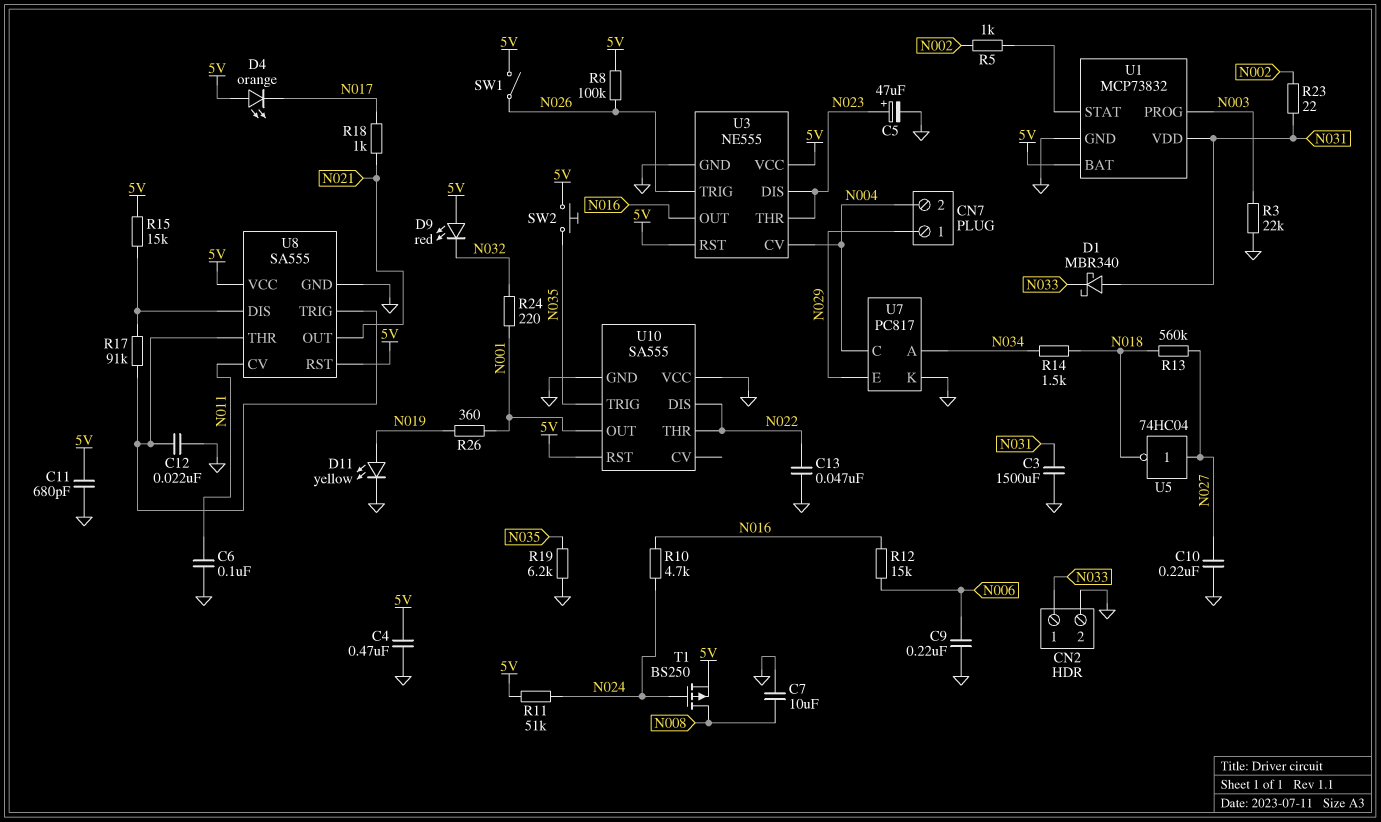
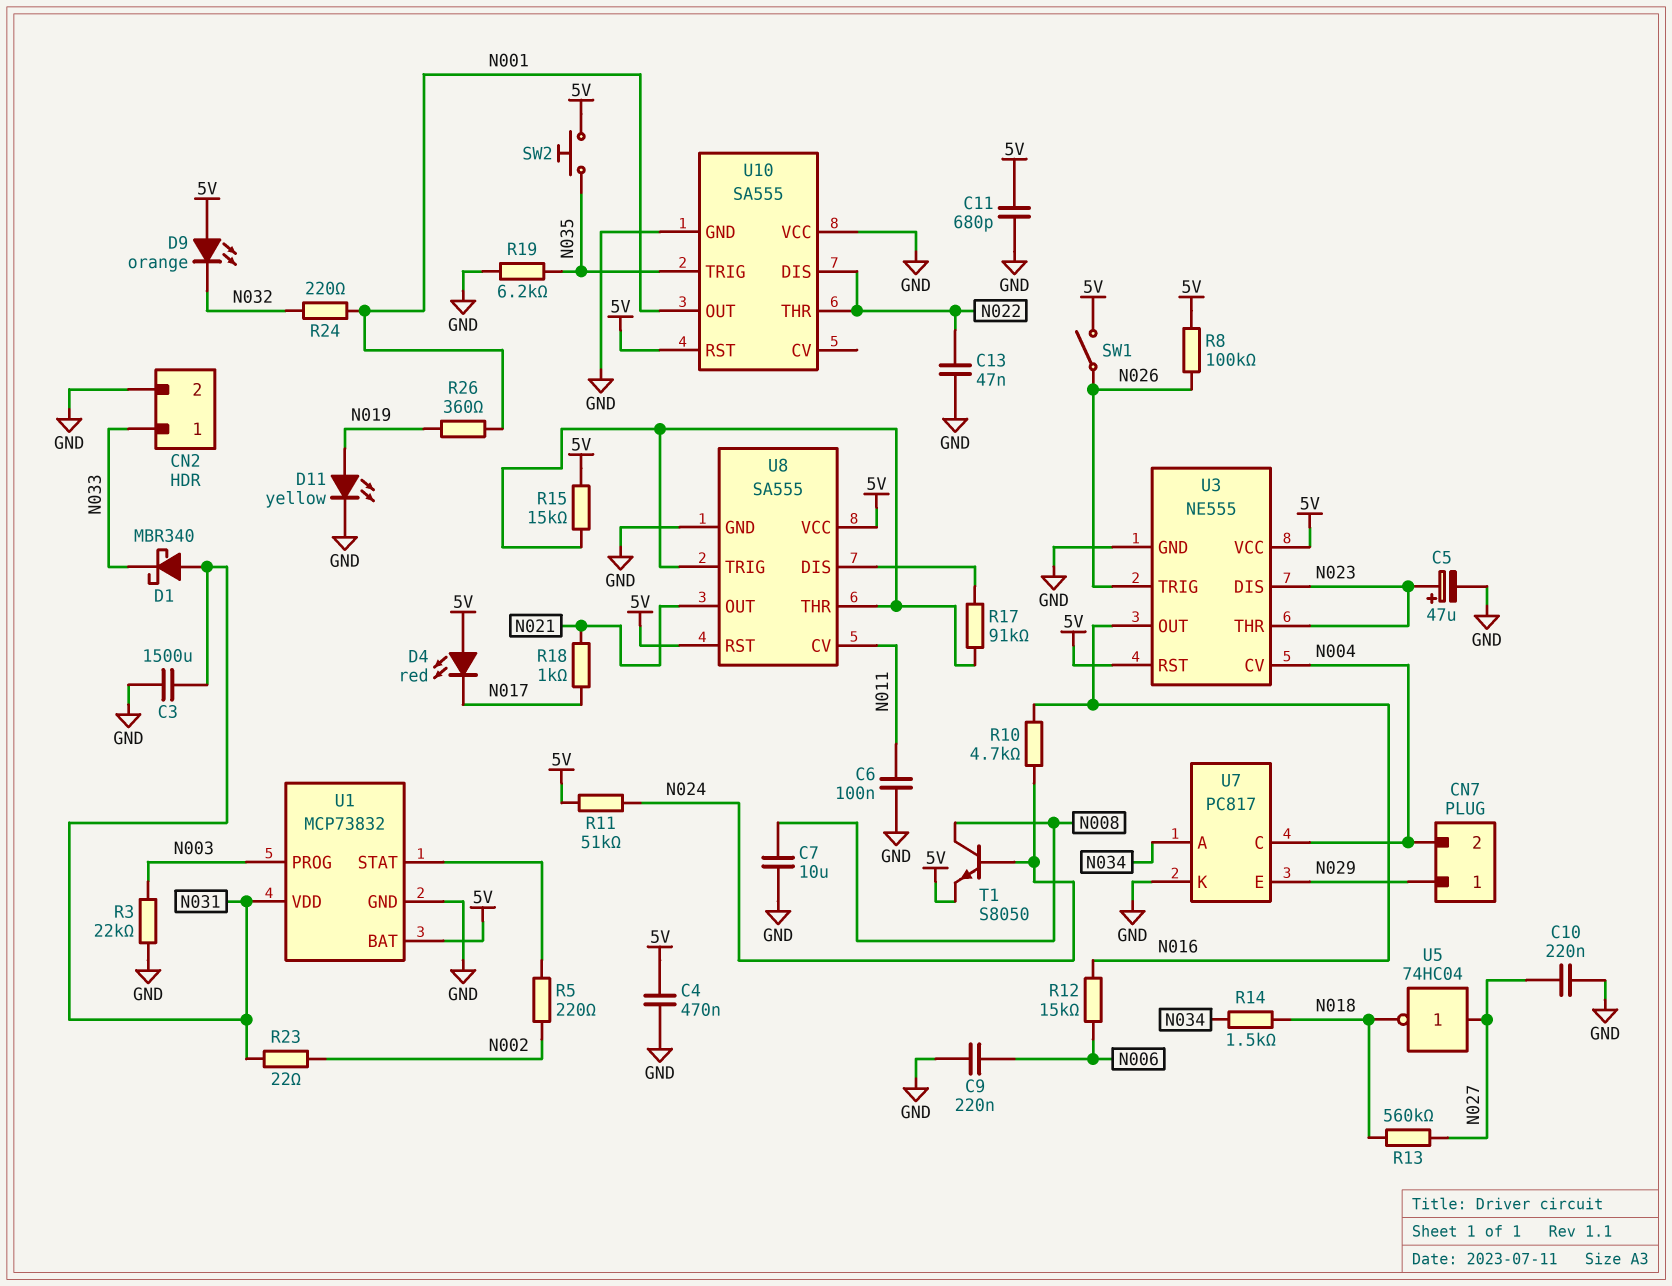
C12: 22nF (GND, U8/THR) -> none
D4: LED orange (A 5V, K N017) -> LED red (A 5V, K N017)
D9: LED red (A 5V, K N032) -> LED orange (A 5V, K N032)
R5: 1k (N002, U1/STAT) -> 220 (N002, U1/STAT)
R15: 15k (5V, U8/DIS) -> 15k (5V, U8/THR)
T1: PMOS BS250 (G N024, D N008, S 5V) -> NPN S8050 (B N024, C N008, E 5V)

